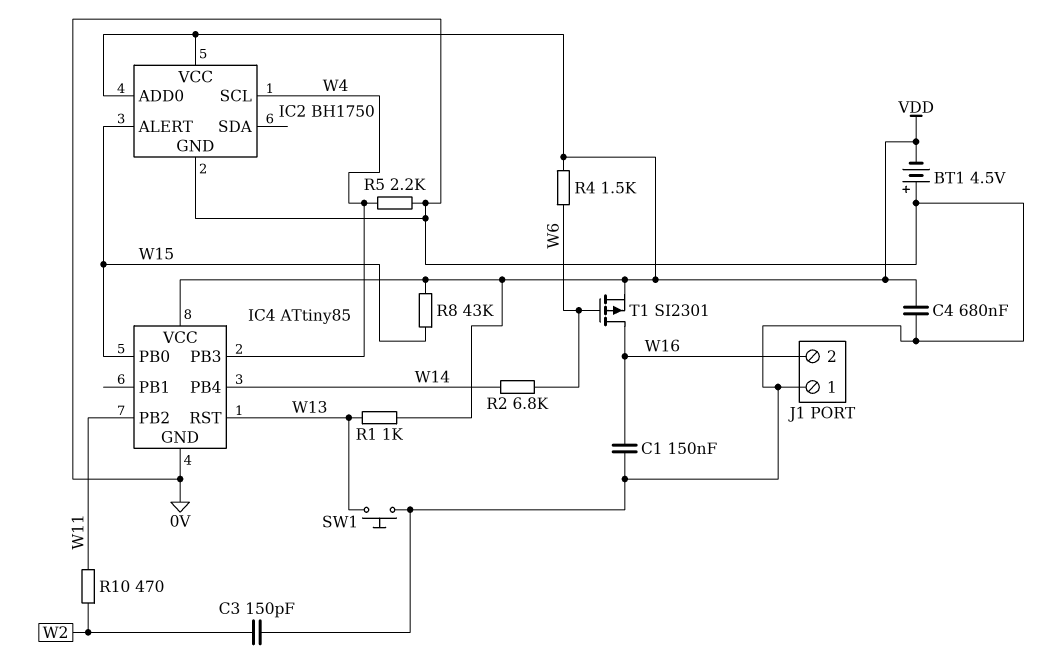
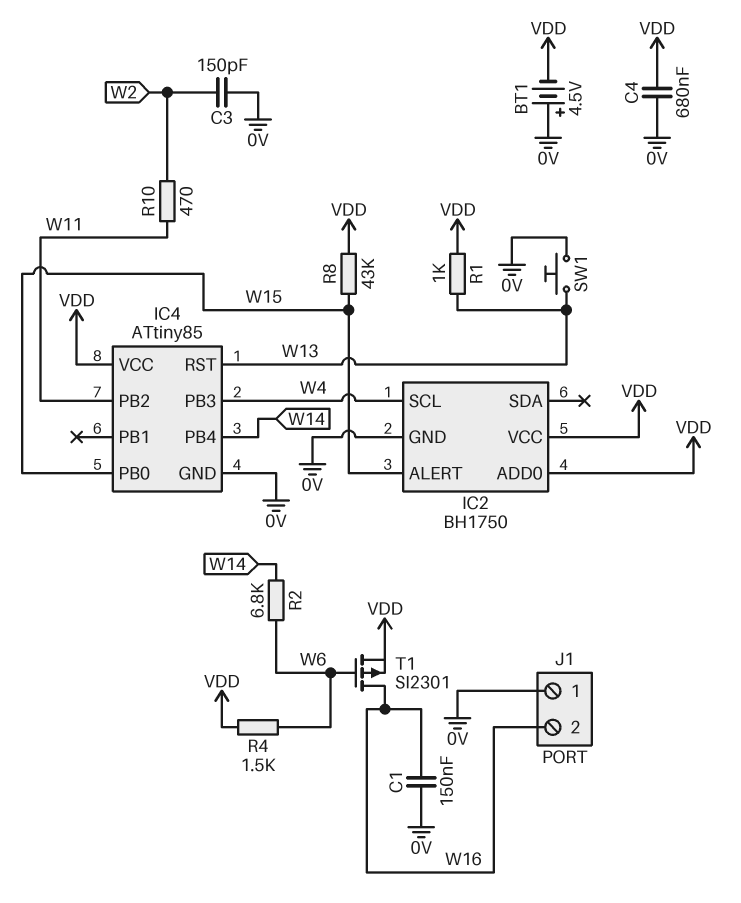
R5: 2.2k (0V, W4) -> none

